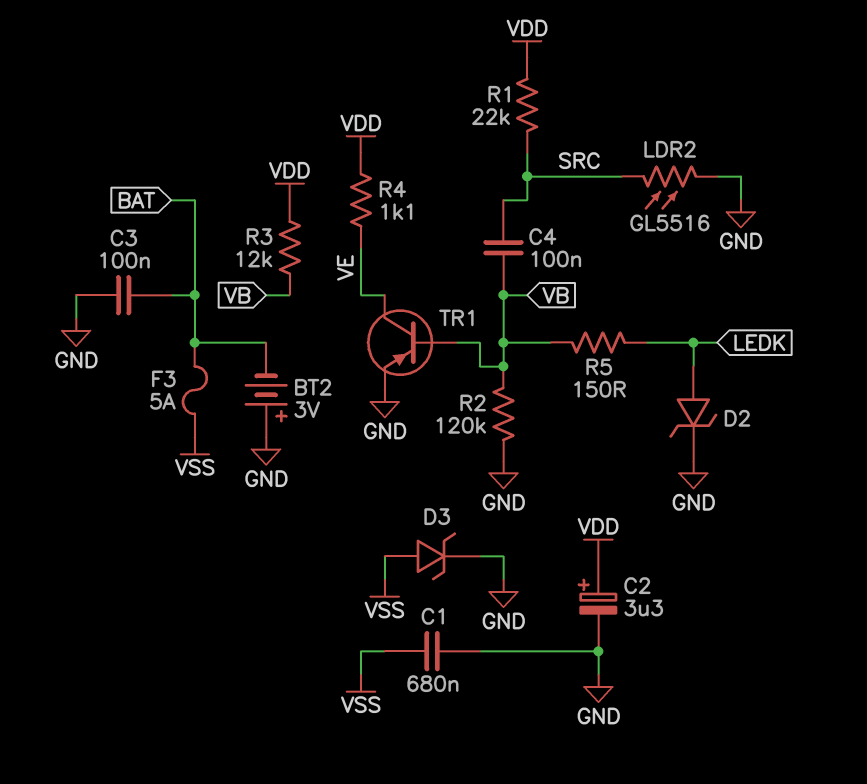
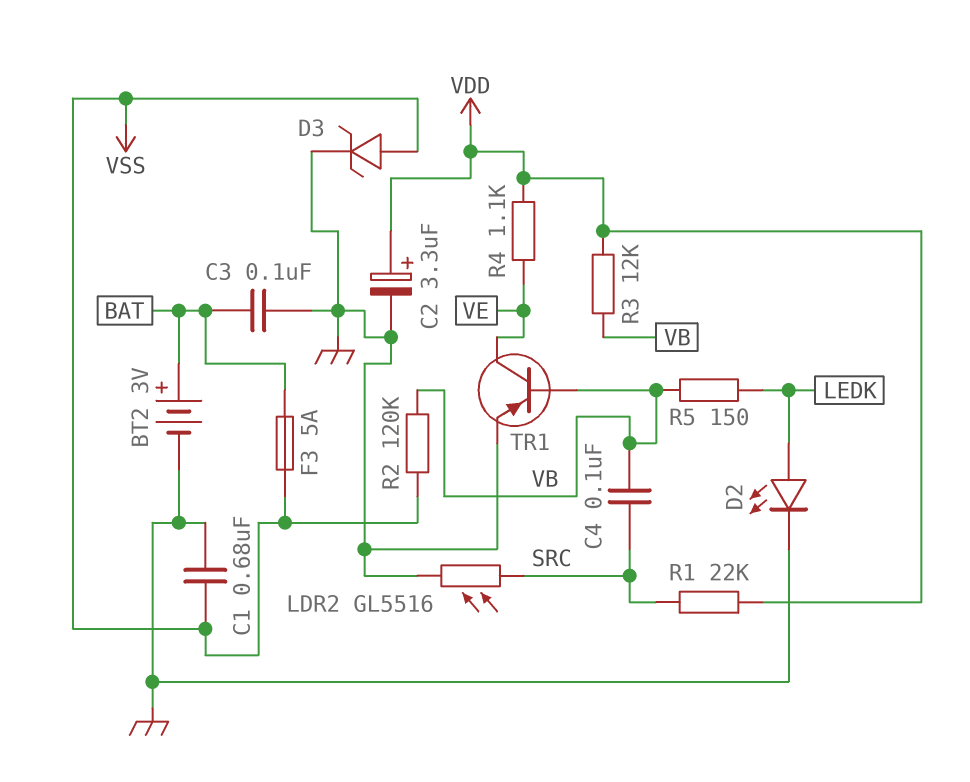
BT2: 3V (plus GND, minus BAT) -> 3V (plus BAT, minus GND)
D2: zener (A LEDK, K GND) -> LED (A LEDK, K GND)
R2: 120k (GND, VB) -> 120k (VB, VSS)

